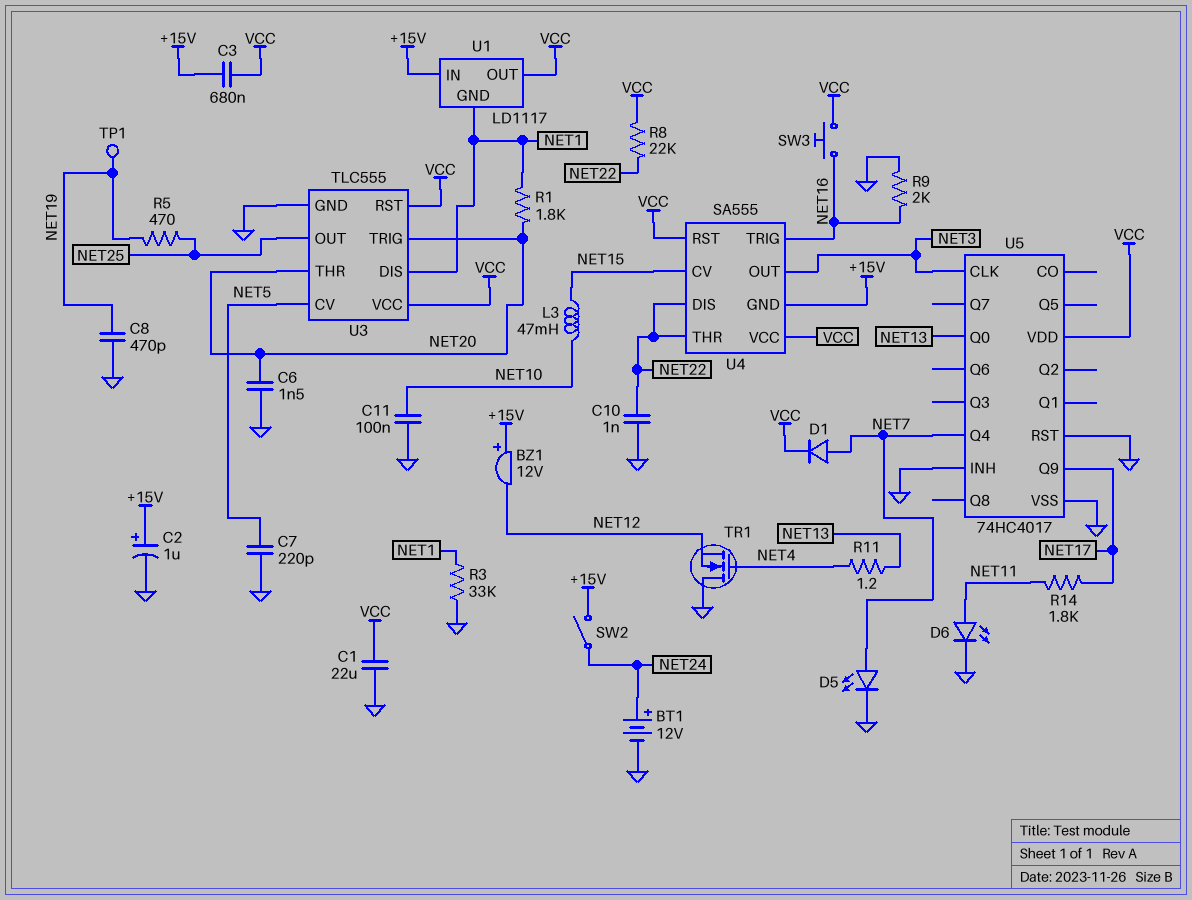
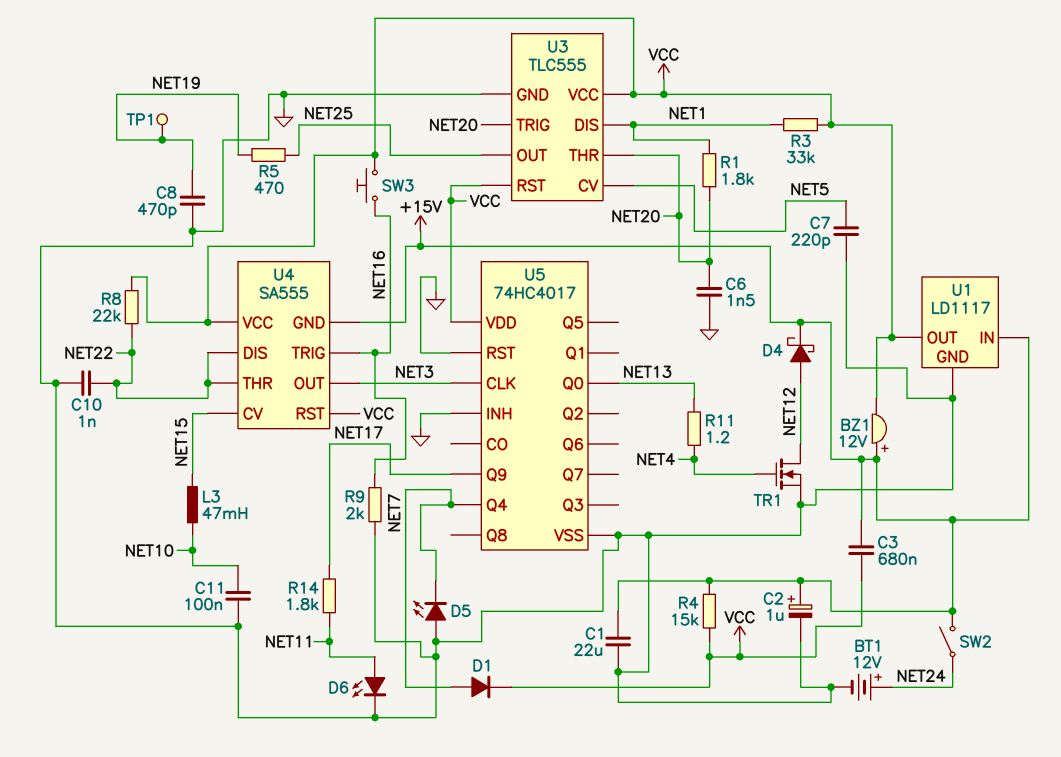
BZ1: buzzer 12V (plus +15V, minus NET12) -> buzzer 12V (plus +15V, minus VCC)
C1: 22uF (GND, VCC) -> 22uF (+15V, GND)
D4: none -> schottky (A NET12, K +15V)
D5: LED (A NET7, K GND) -> LED (A GND, K NET7)
R3: 33k (GND, NET1) -> 33k (NET1, VCC)
R4: none -> 15k (+15V, VCC)
TR1: NMOS (G NET4, D GND, S NET12) -> NMOS (G NET4, D NET12, S GND)
U1 pin GND: NET1 -> GND

